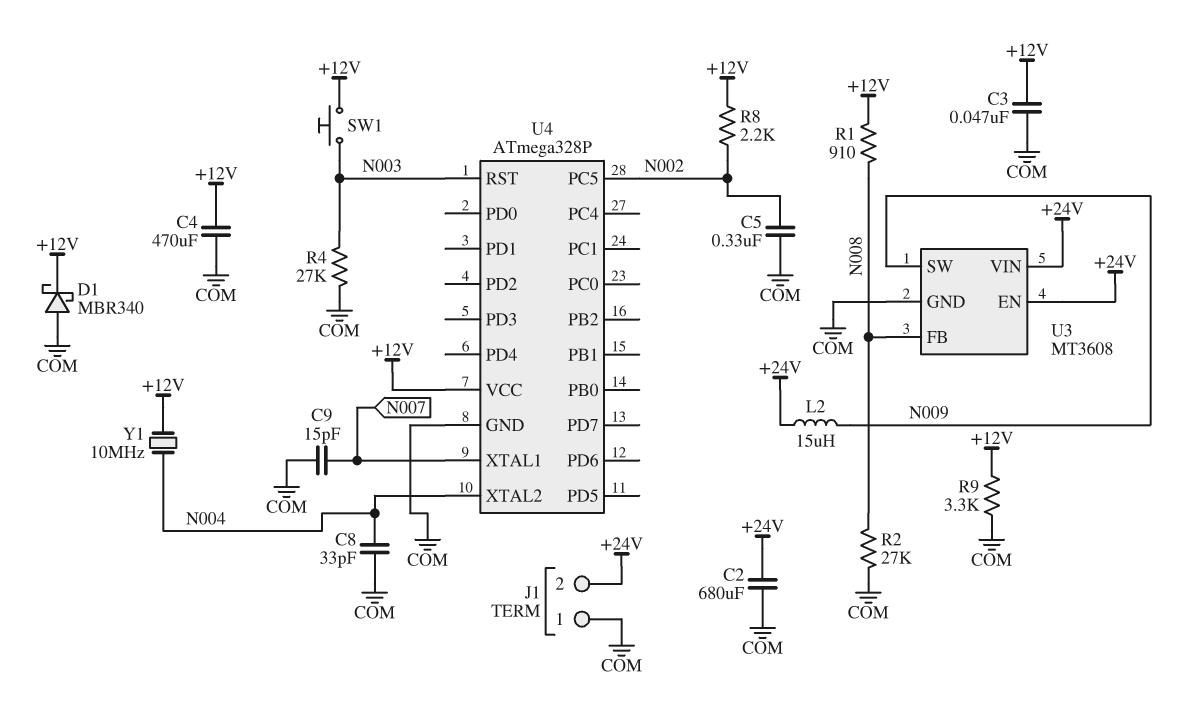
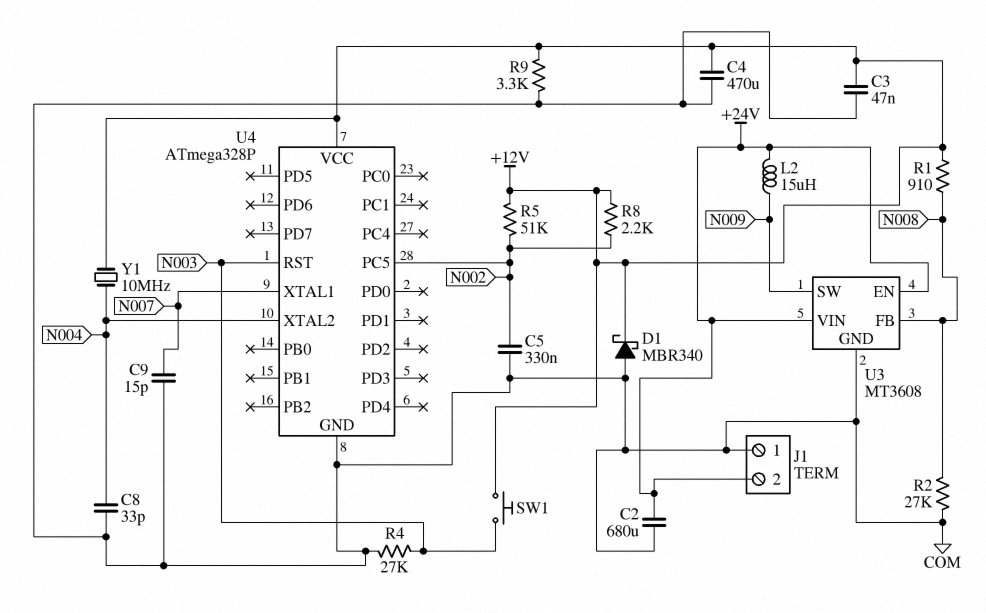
R5: none -> 51k (+12V, N002)

